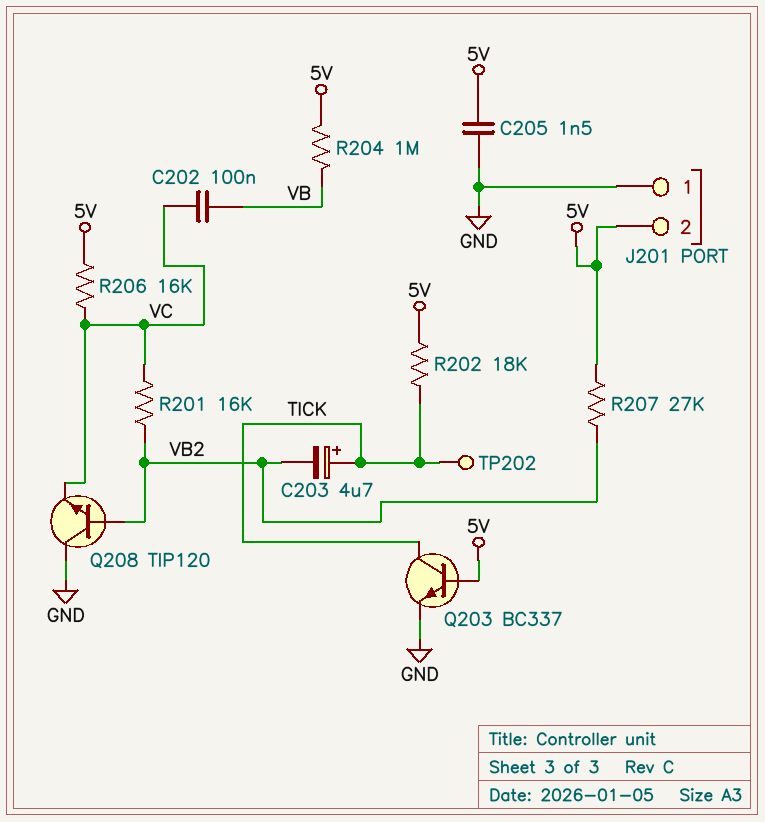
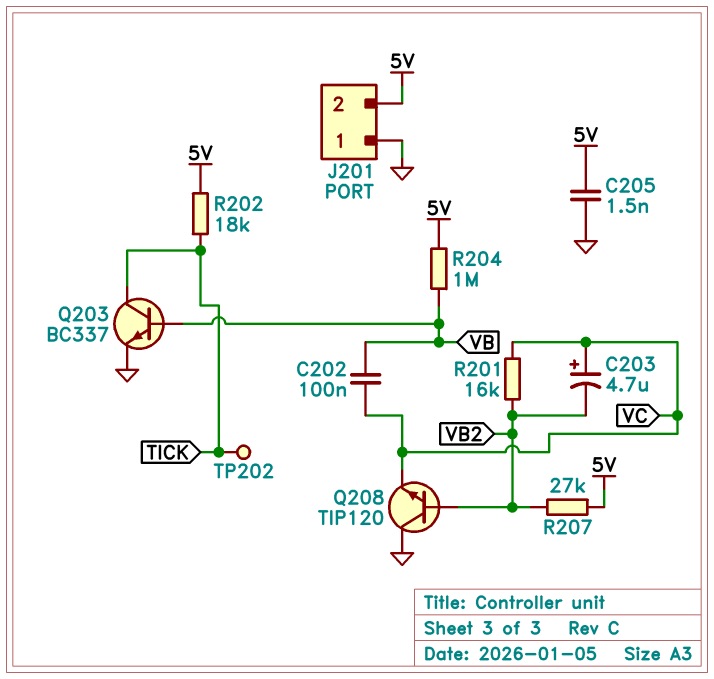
C203: 4.7uF (plus TICK, minus VB2) -> 4.7uF (plus VC, minus VB2)
Q203: NPN BC337 (B 5V, C TICK, E GND) -> NPN BC337 (B VB, C TICK, E GND)
R206: 16k (5V, VC) -> none

